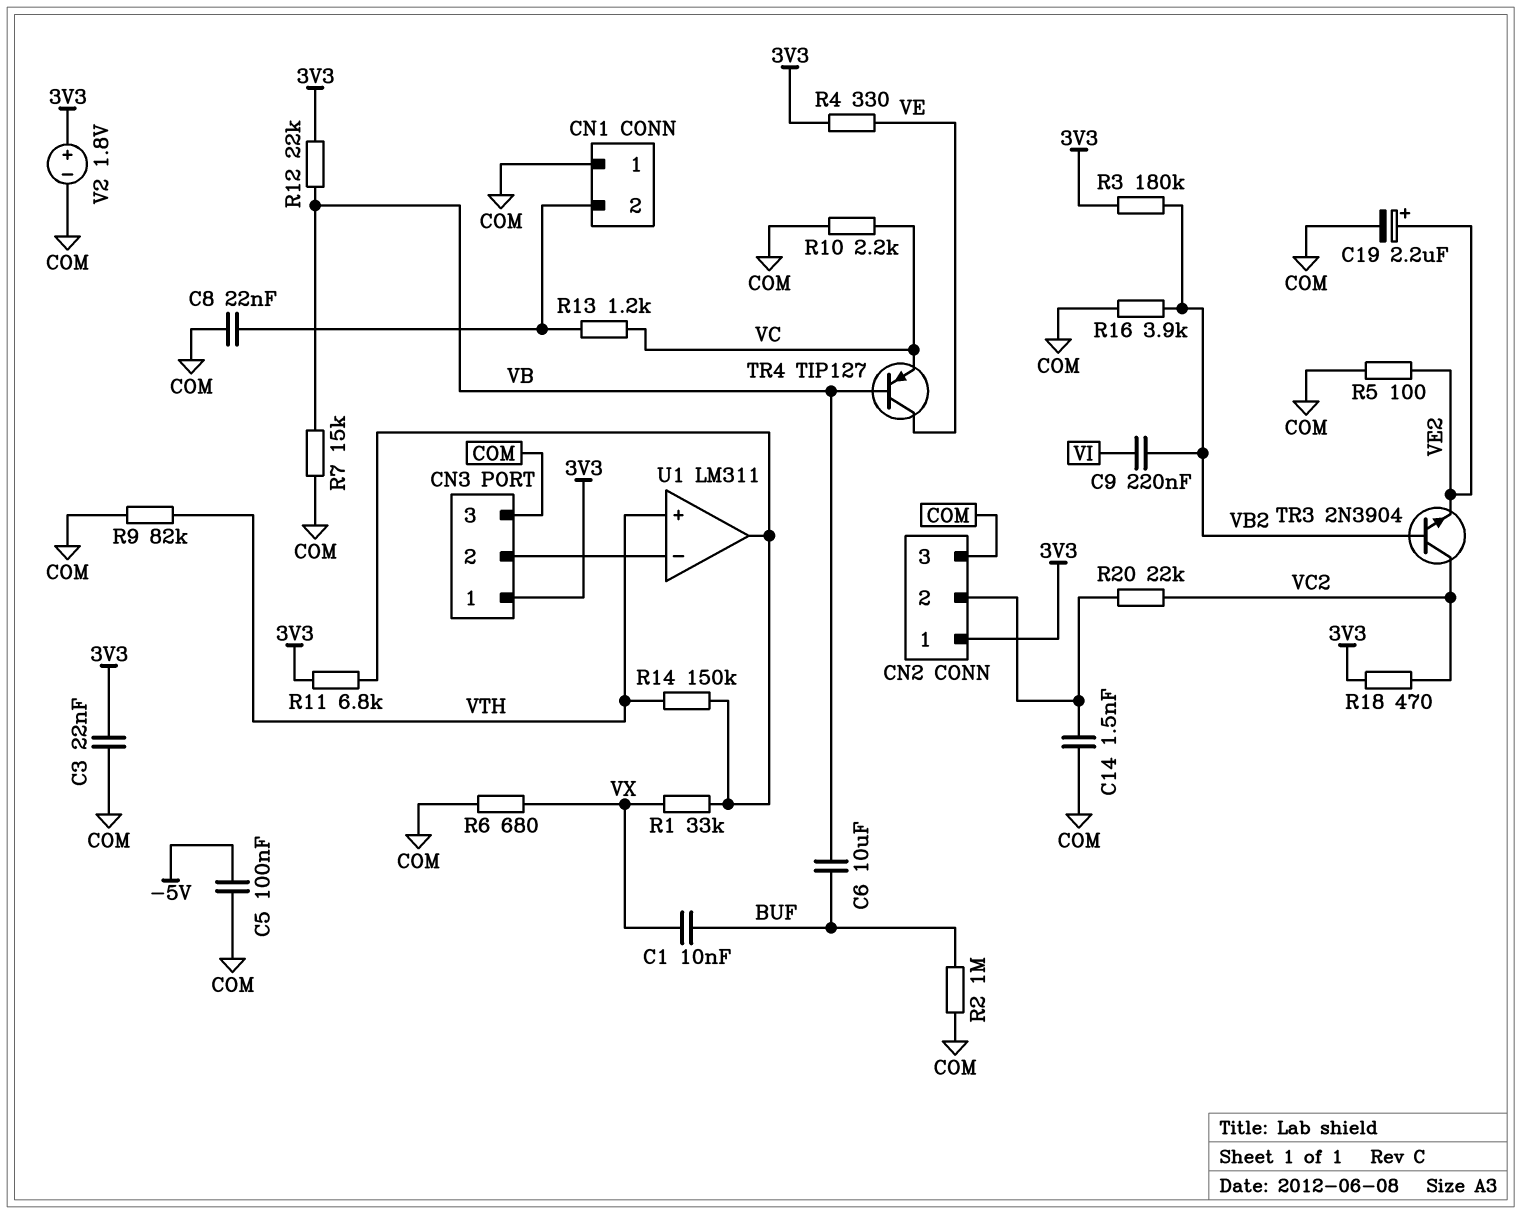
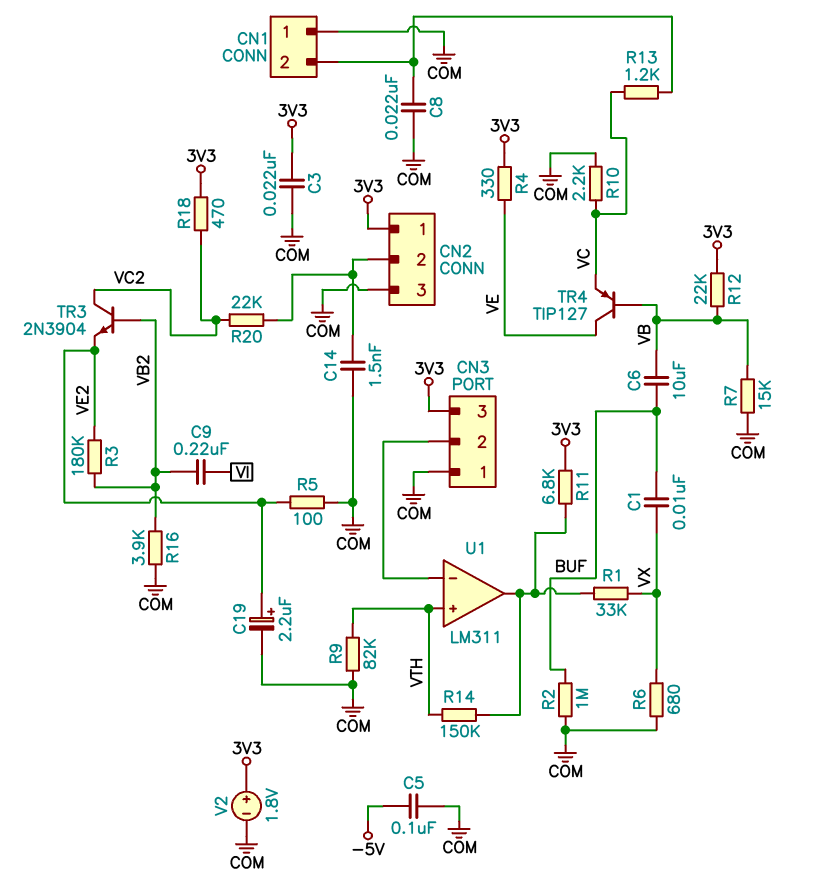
CN3 pin 1: 3V3 -> COM
CN3 pin 3: COM -> 3V3
R3: 180k (3V3, VB2) -> 180k (VB2, VE2)

